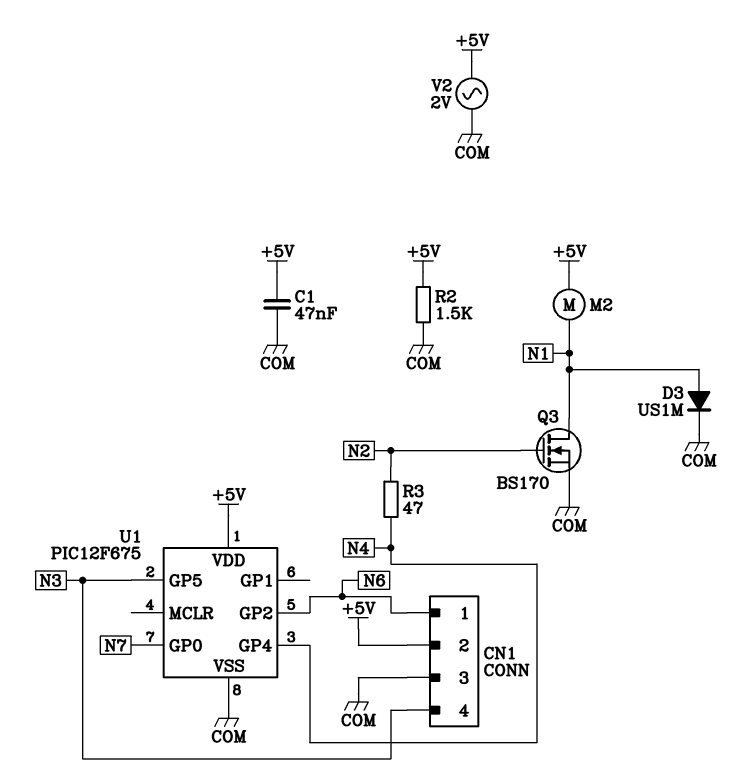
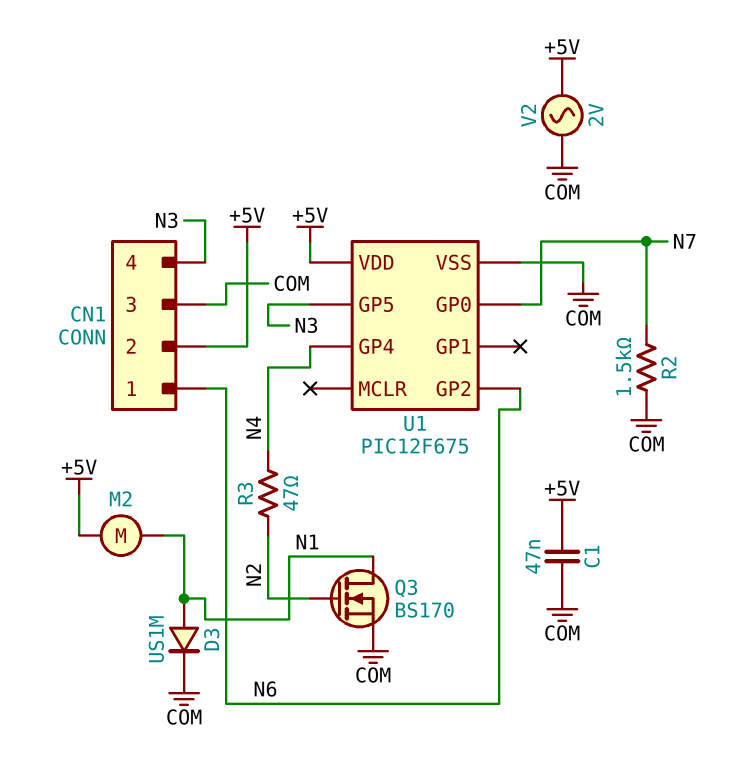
R2: 1.5k (+5V, COM) -> 1.5k (COM, N7)

